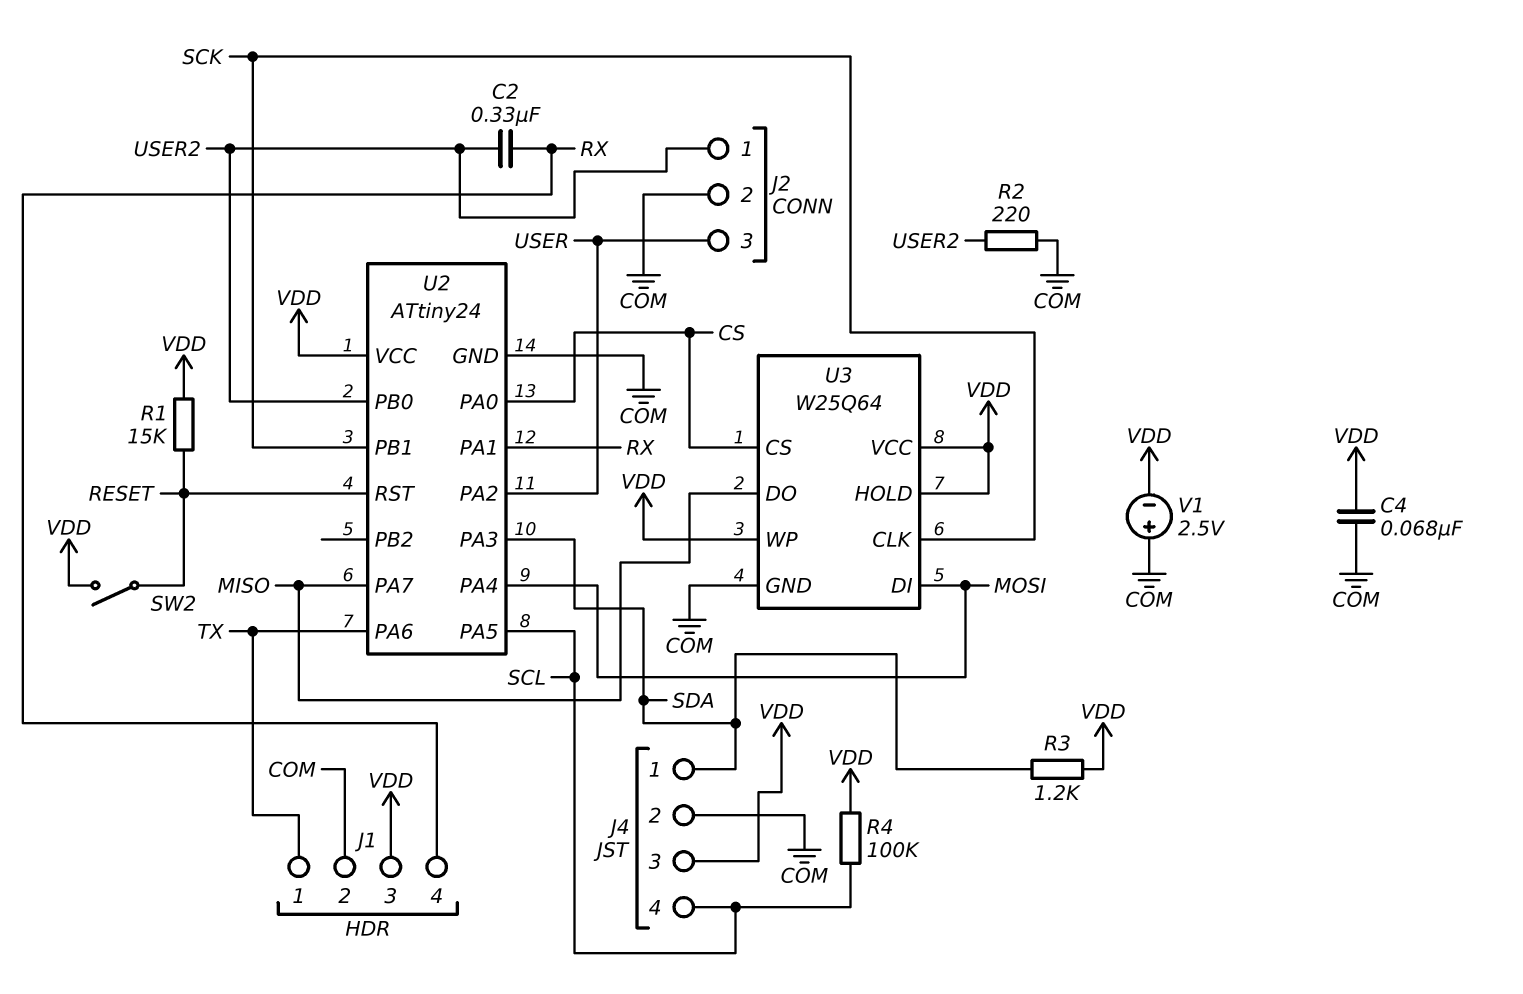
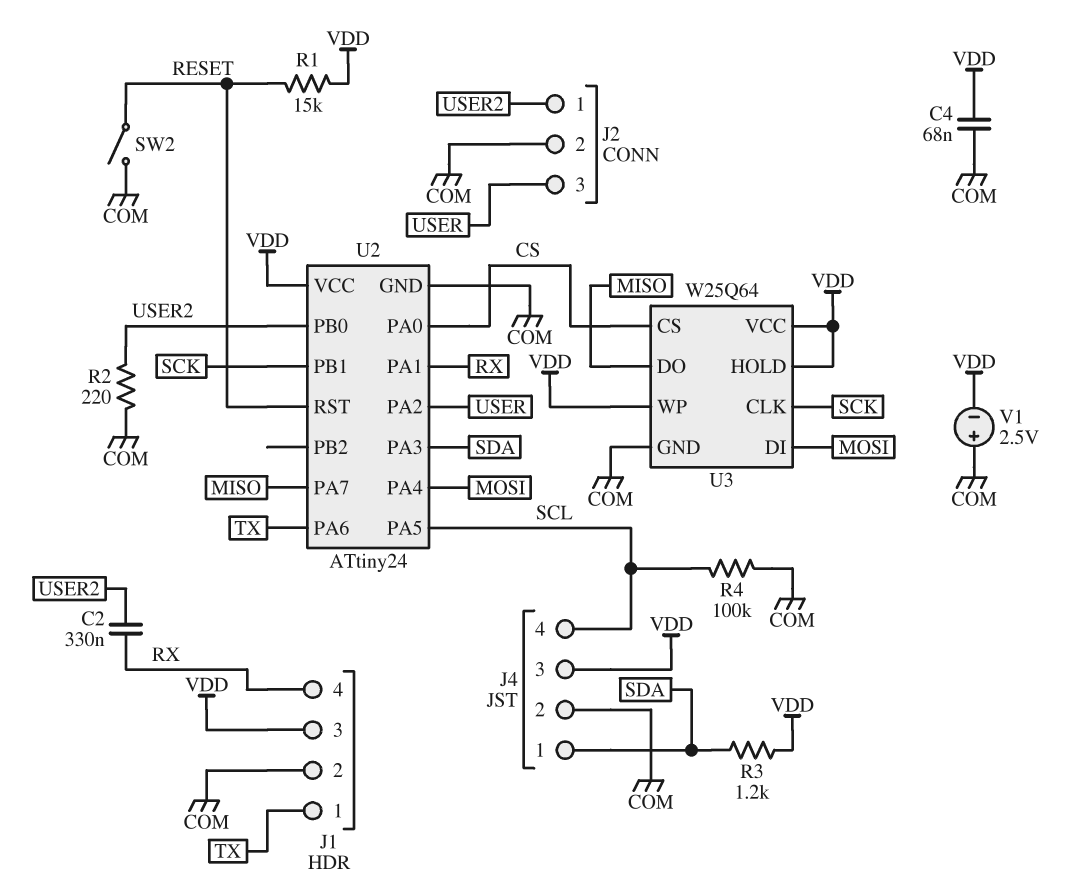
R4: 100k (SCL, VDD) -> 100k (COM, SCL)
SW2: switch (RESET, VDD) -> switch (COM, RESET)

